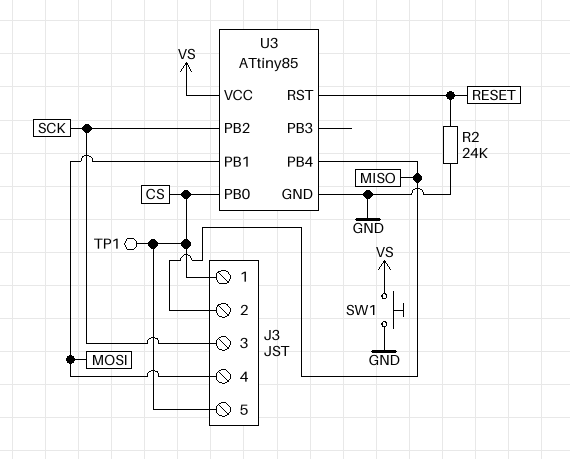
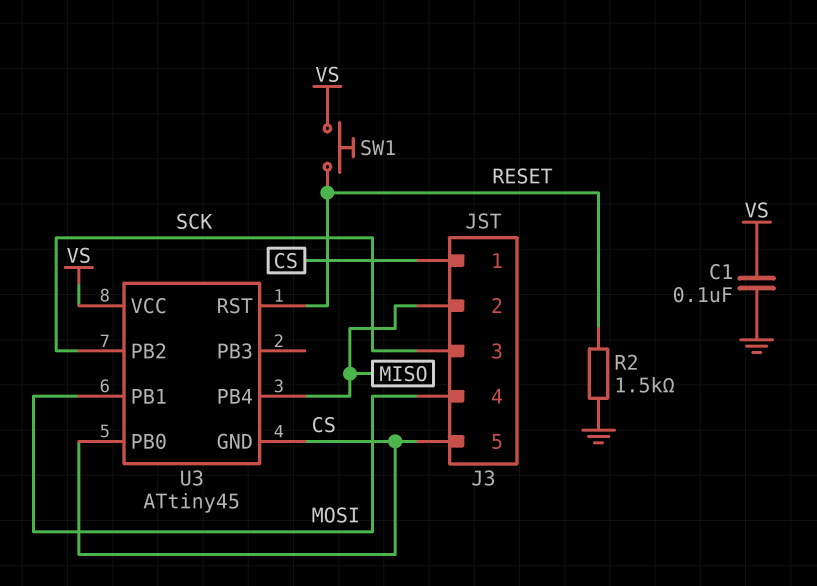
C1: none -> 100nF (GND, VS)
R2: 24k (GND, RESET) -> 1.5k (GND, RESET)
SW1: button (GND, VS) -> button (RESET, VS)
TP1: test point (CS) -> none
U3: ATtiny85 -> ATtiny45
U3 pin GND: GND -> CS

